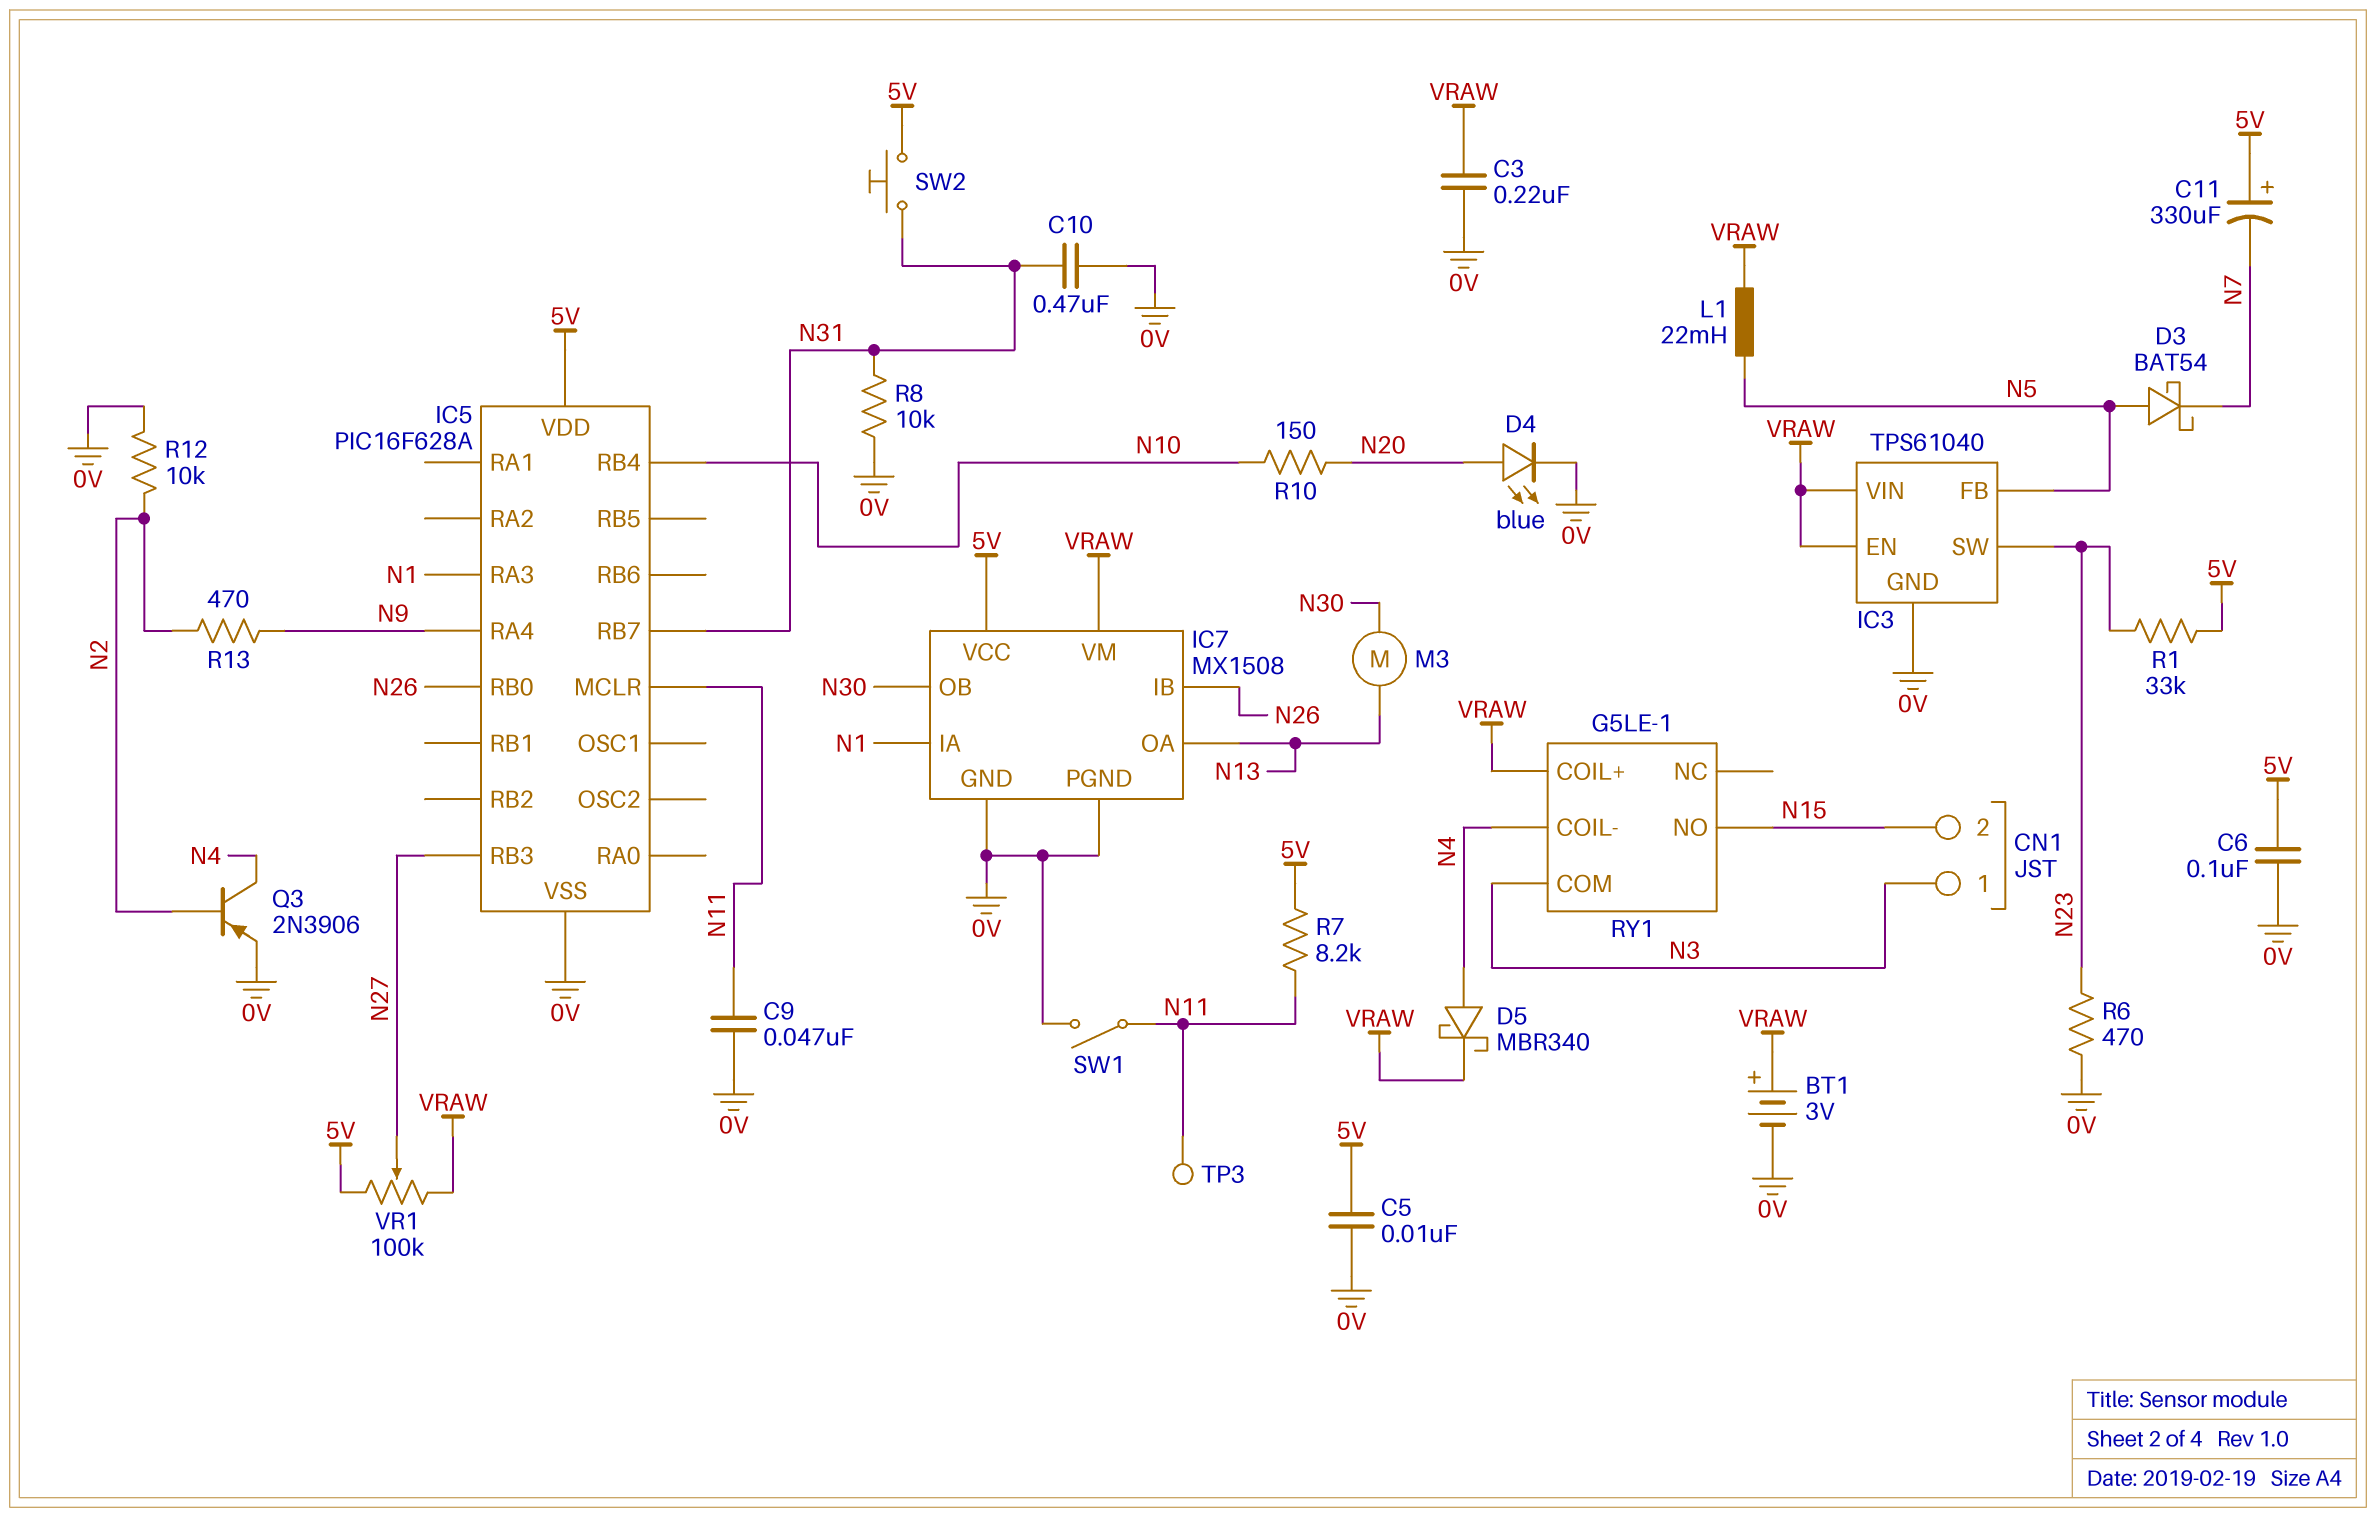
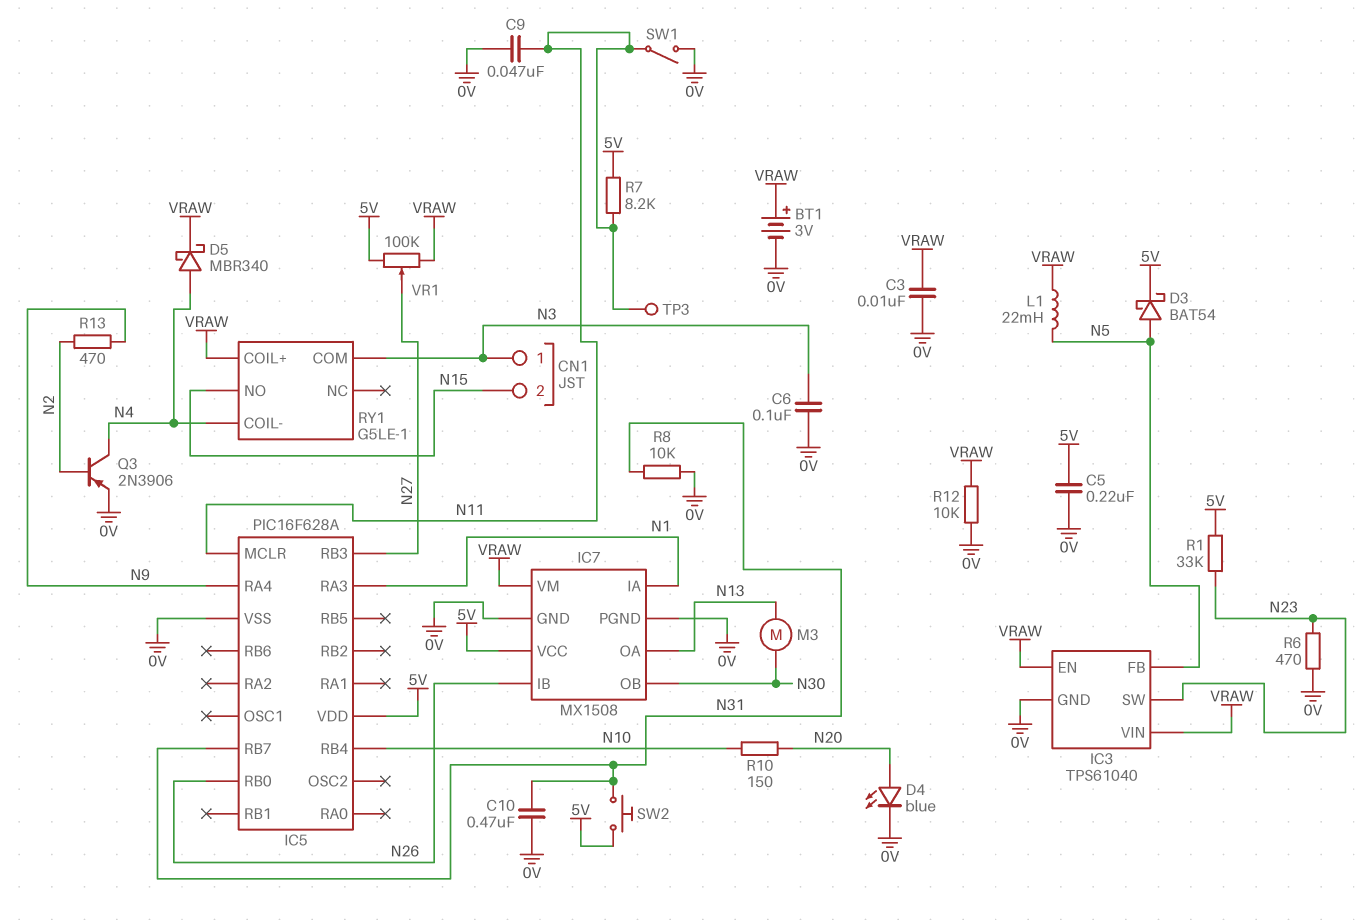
C3: 220nF (0V, VRAW) -> 10nF (0V, VRAW)
C5: 10nF (0V, 5V) -> 220nF (0V, 5V)
C6: 100nF (0V, 5V) -> 100nF (0V, N3)
C11: 330uF (plus 5V, minus N7) -> none
D3: schottky BAT54 (A N5, K N7) -> schottky BAT54 (A N5, K 5V)
R12: 10k (0V, N2) -> 10k (0V, VRAW)

